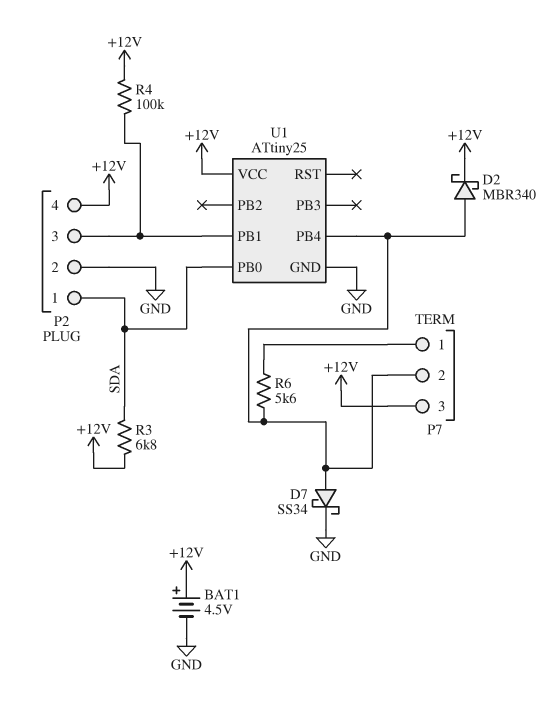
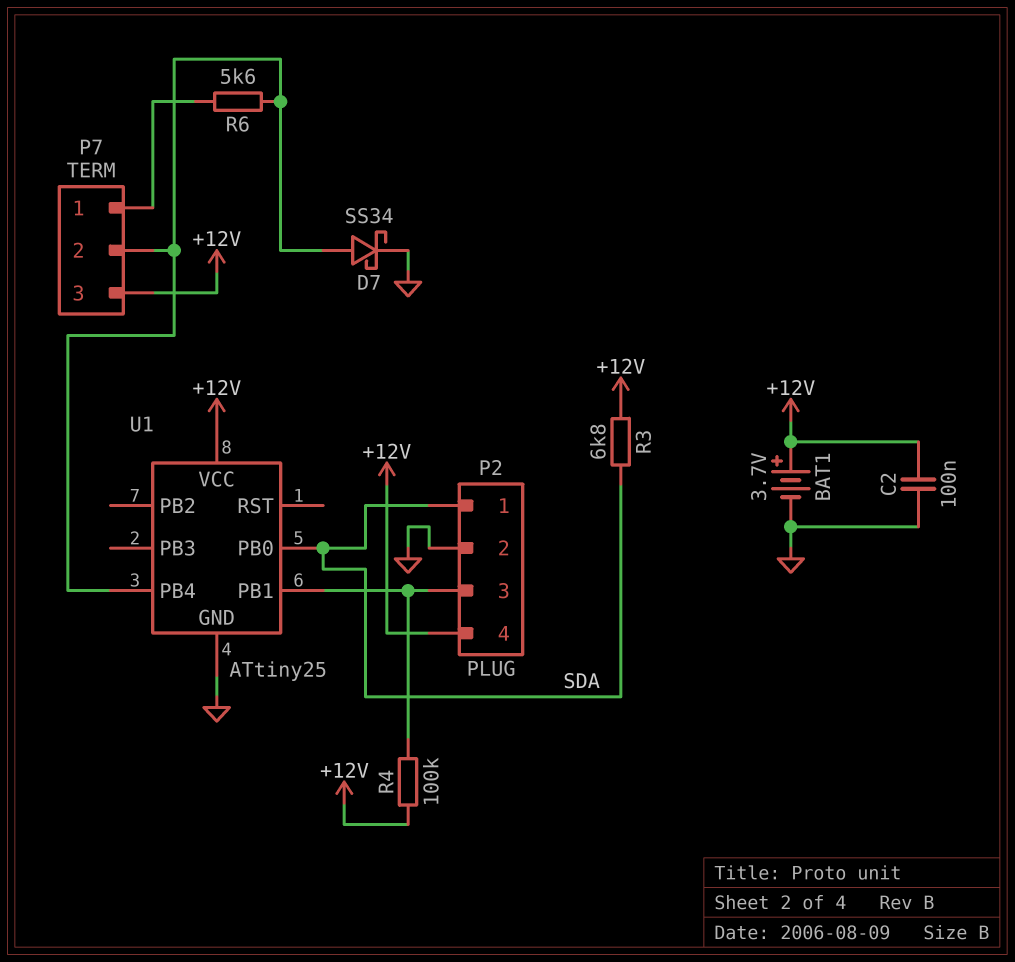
BAT1: 4.5V (plus +12V, minus GND) -> 3.7V (plus +12V, minus GND)
C2: none -> 100nF (+12V, GND)
D2: schottky MBR340 (A P7/2, K +12V) -> none

